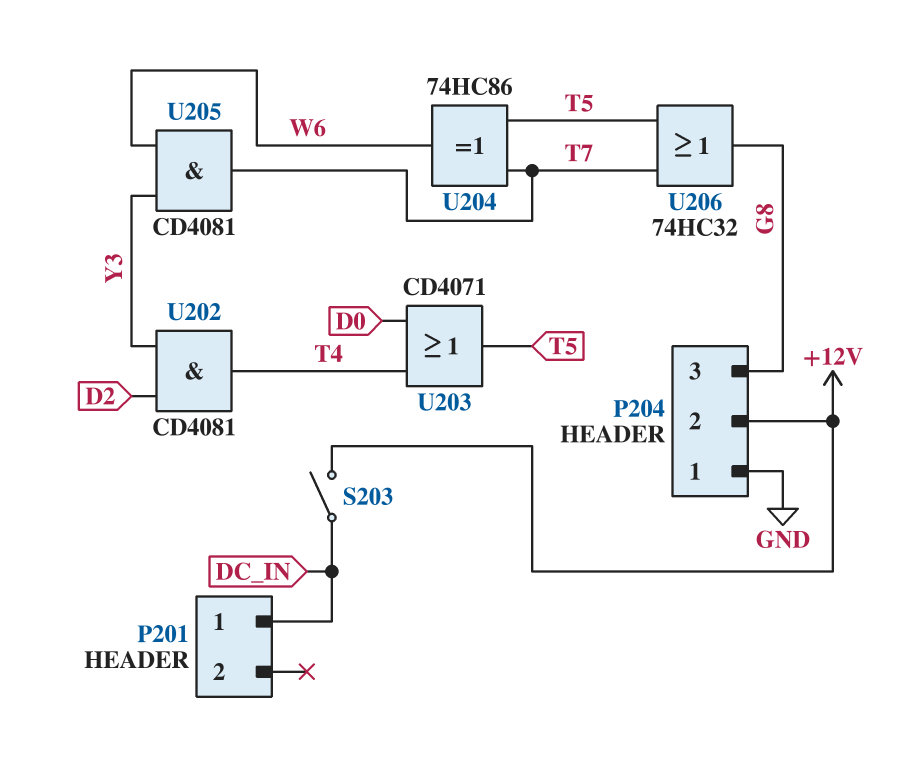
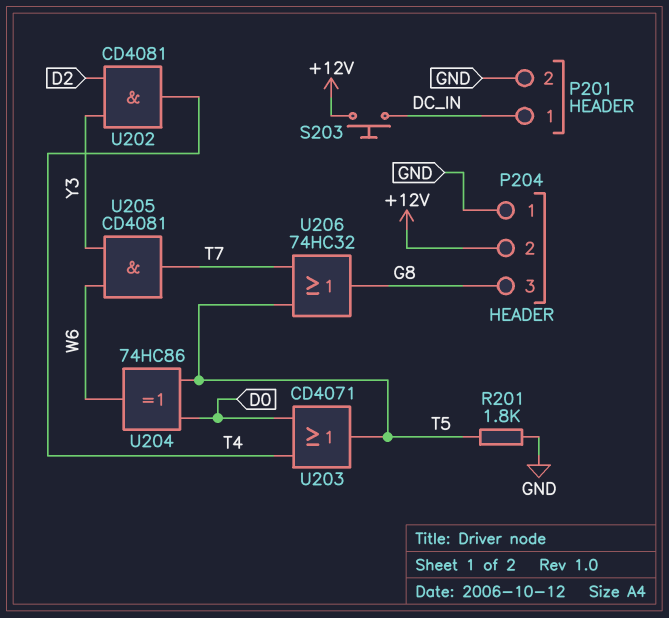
P201 pin 2: none -> GND
R201: none -> 1.8k (GND, T5)
S203: switch (+12V, DC_IN) -> button (+12V, DC_IN)
U204: XOR 74HC86 (in T5, in T7, out W6) -> XOR 74HC86 (in D0, in T5, out W6)

